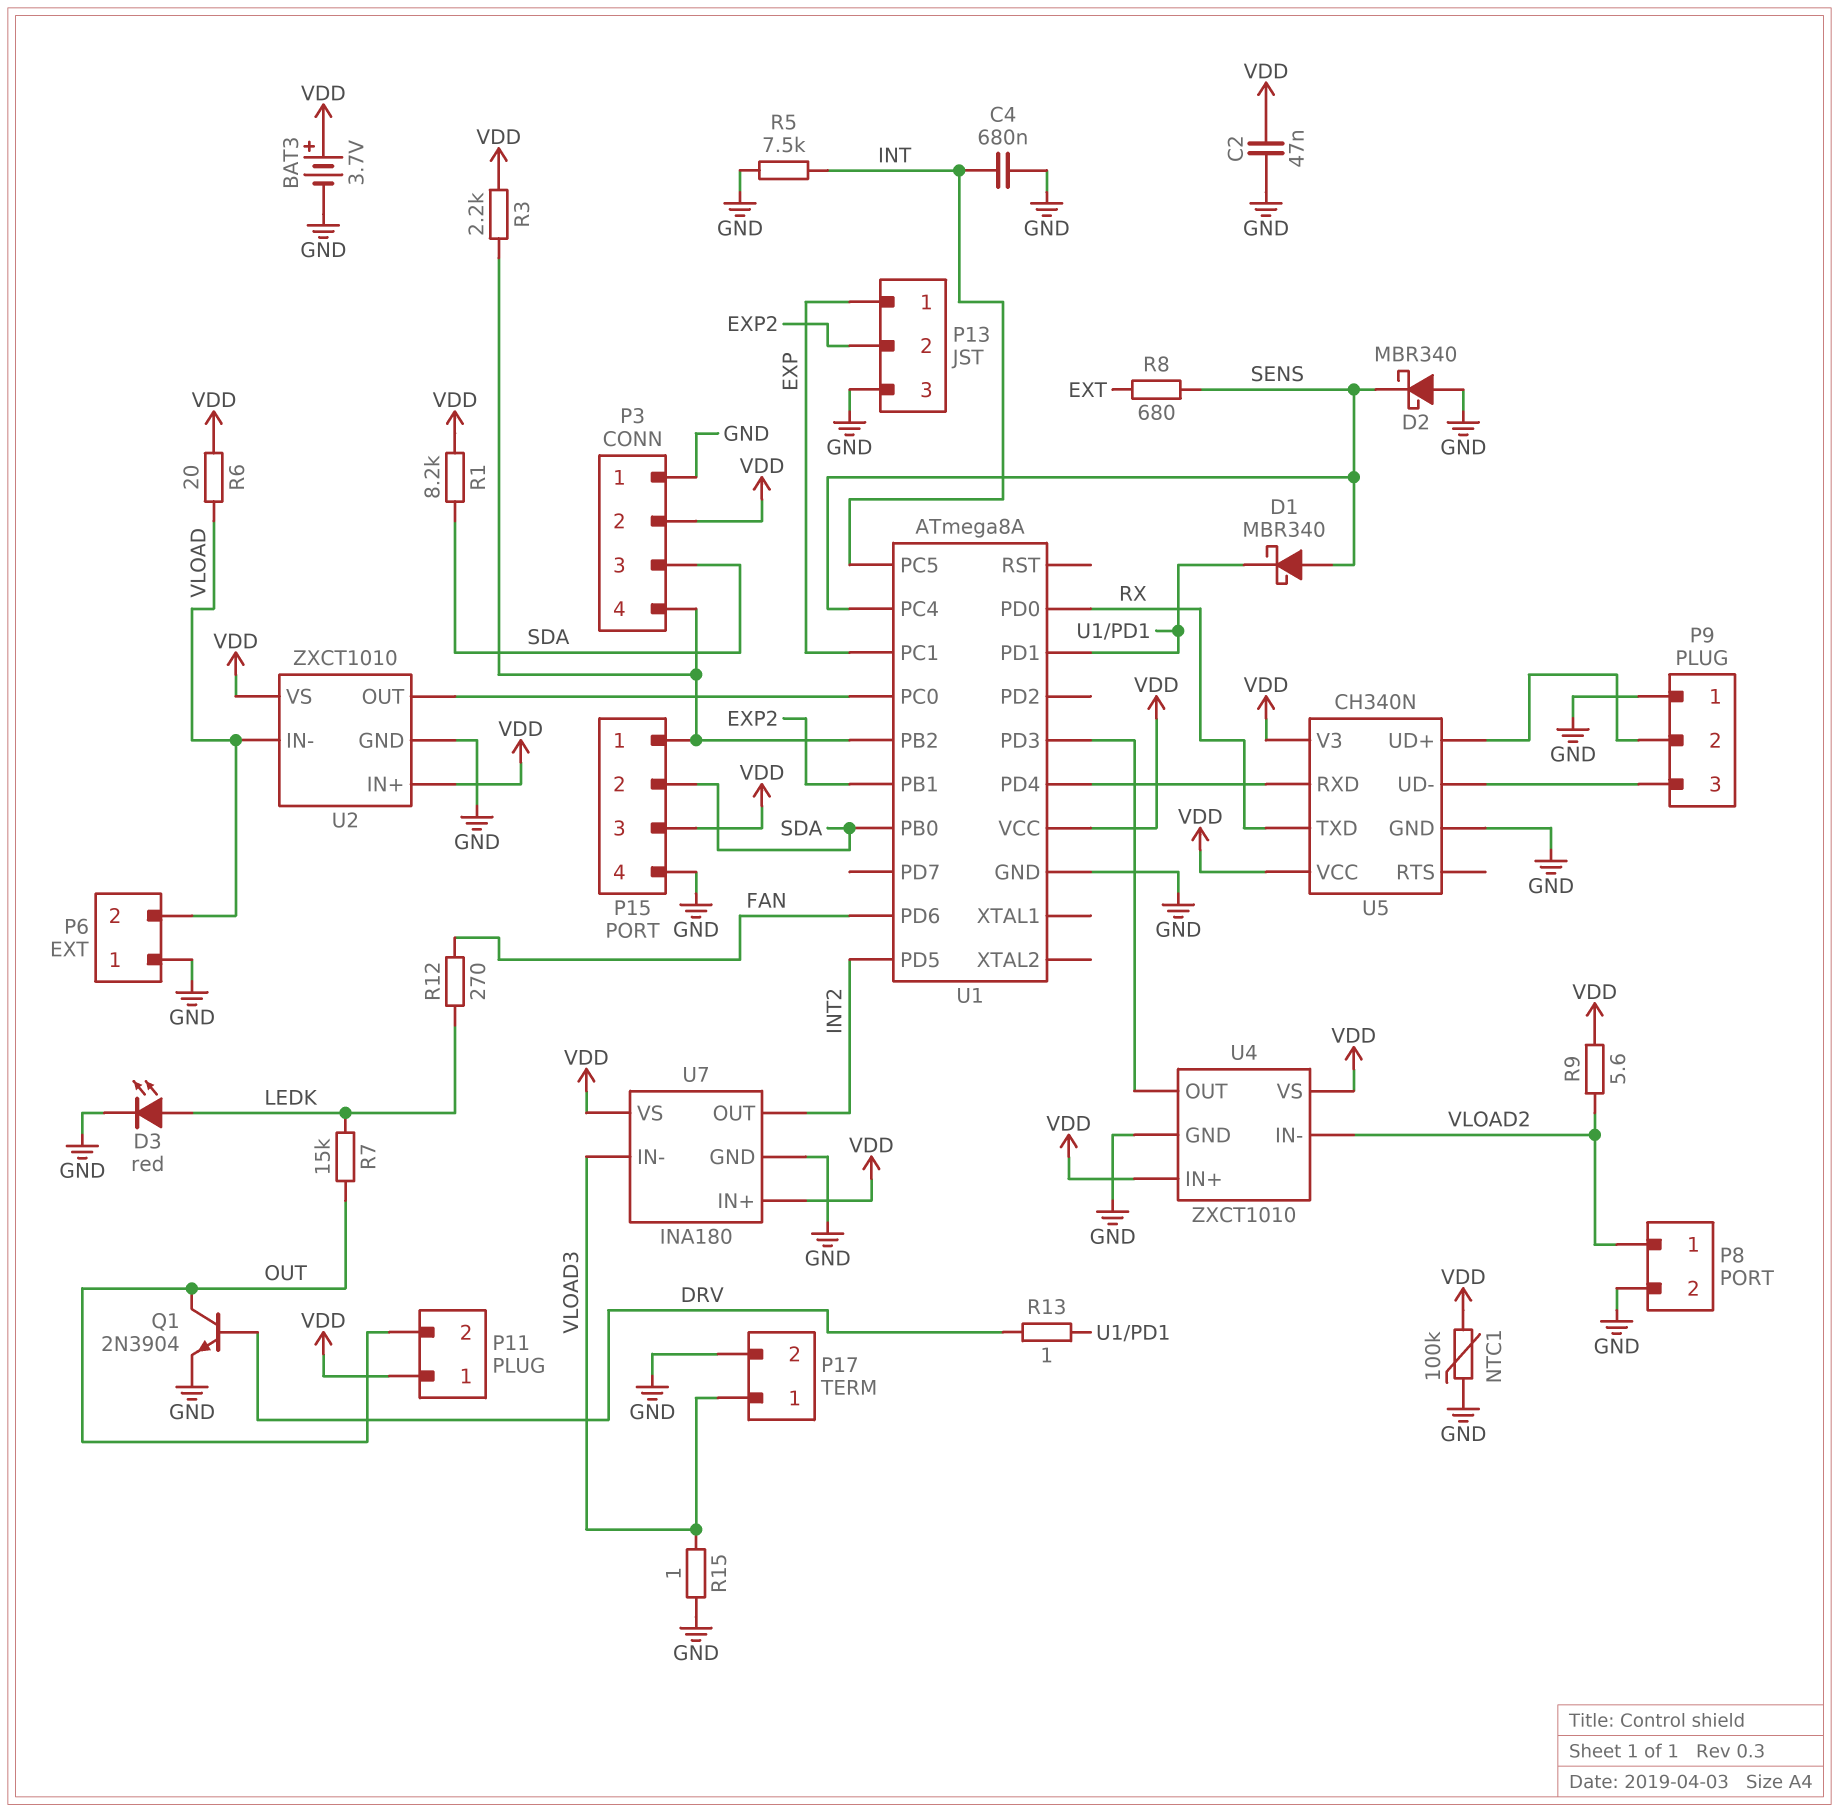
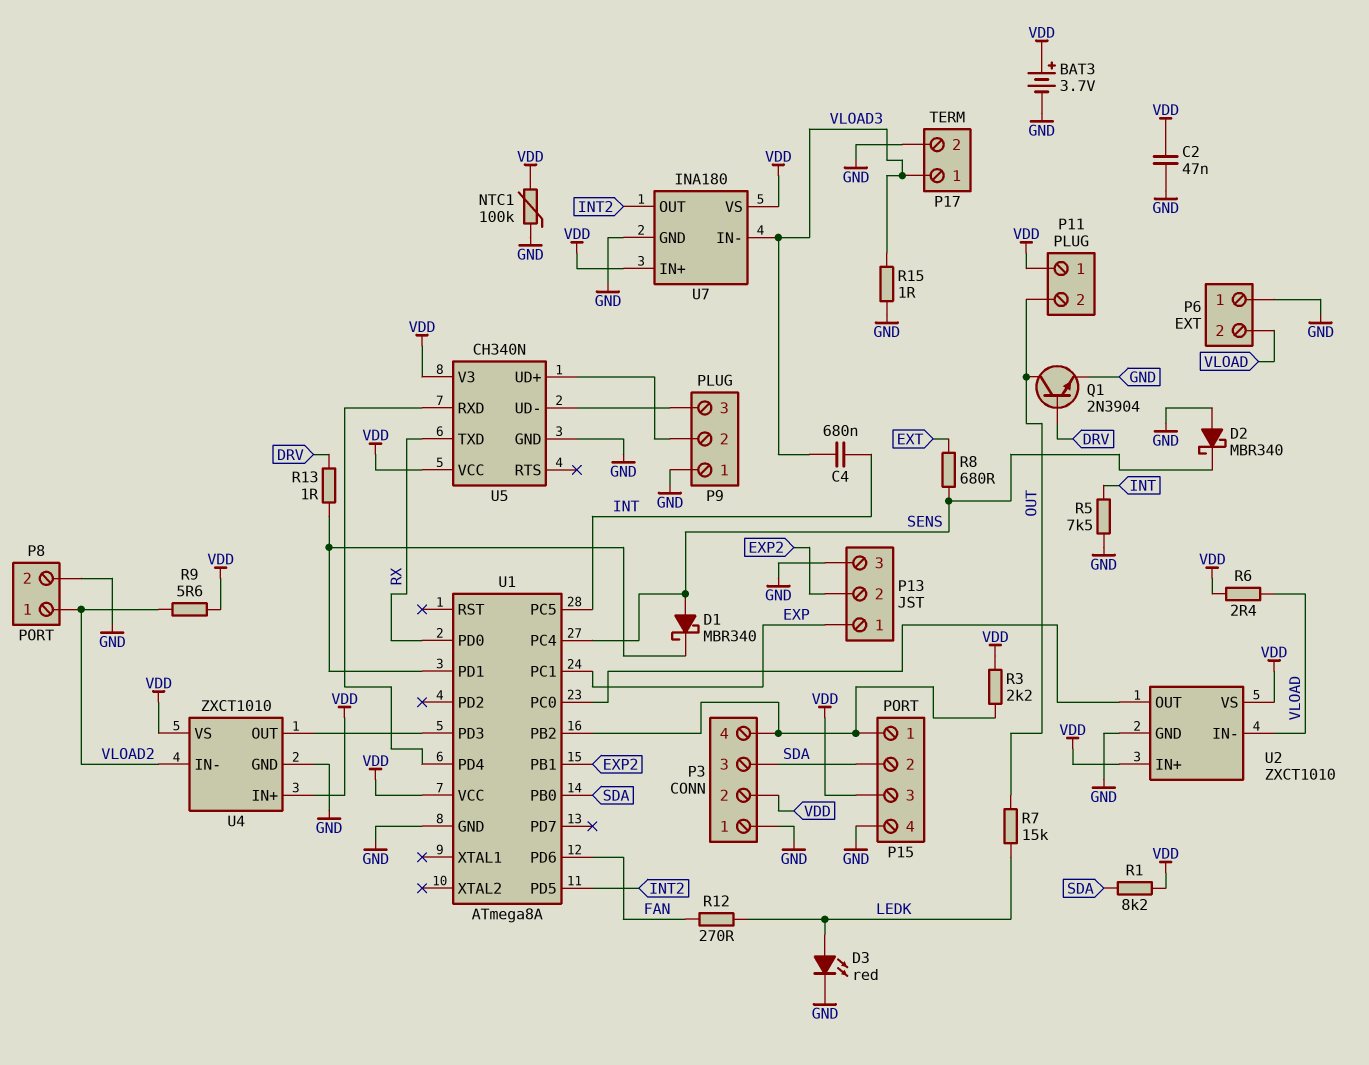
C4: 680nF (GND, INT) -> 680nF (INT, VLOAD3)
R6: 20 (VDD, VLOAD) -> 2.4 (VDD, VLOAD)

